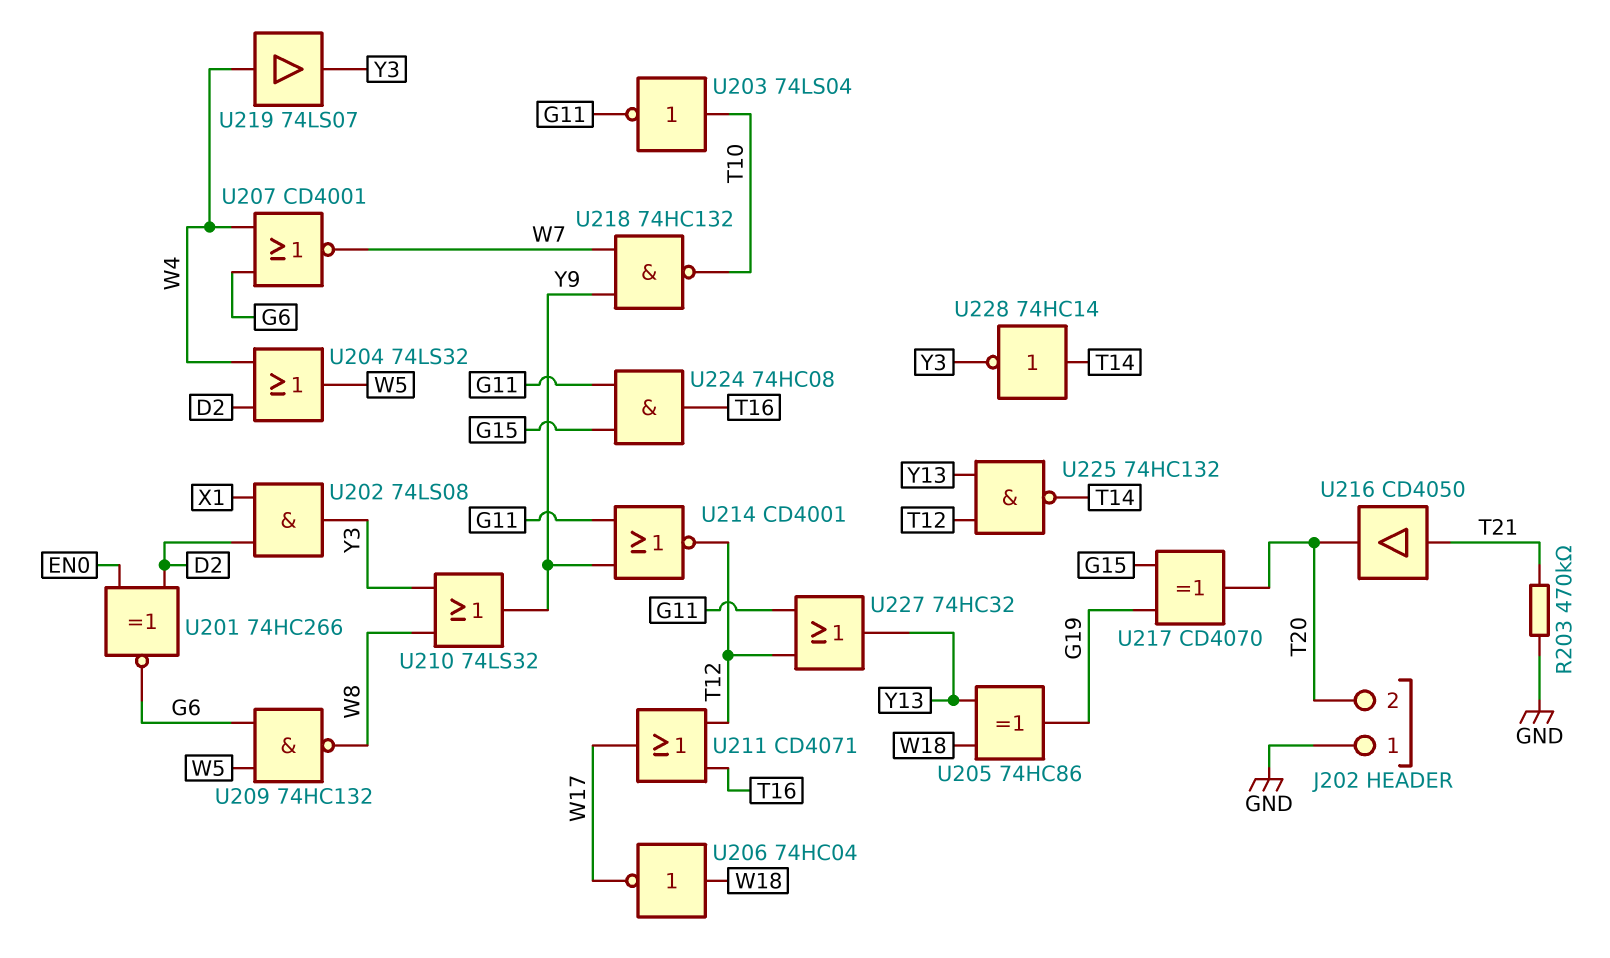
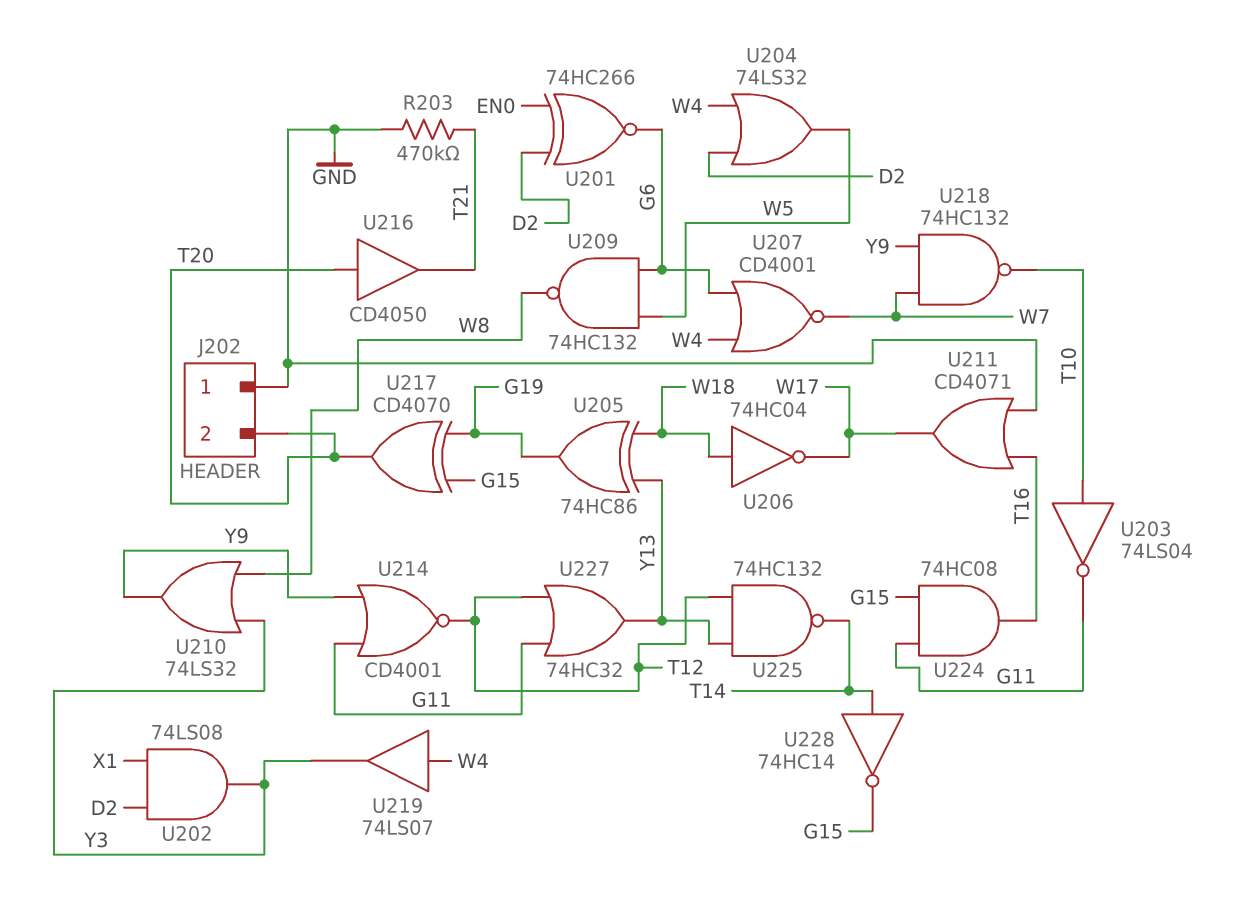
U211: OR CD4071 (in T12, in T16, out W17) -> OR CD4071 (in GND, in T16, out W17)
U216: buffer CD4050 (in T21, out T20) -> buffer CD4050 (in T20, out T21)
U228: NOT 74HC14 (in T14, out Y3) -> NOT 74HC14 (in T14, out G15)

